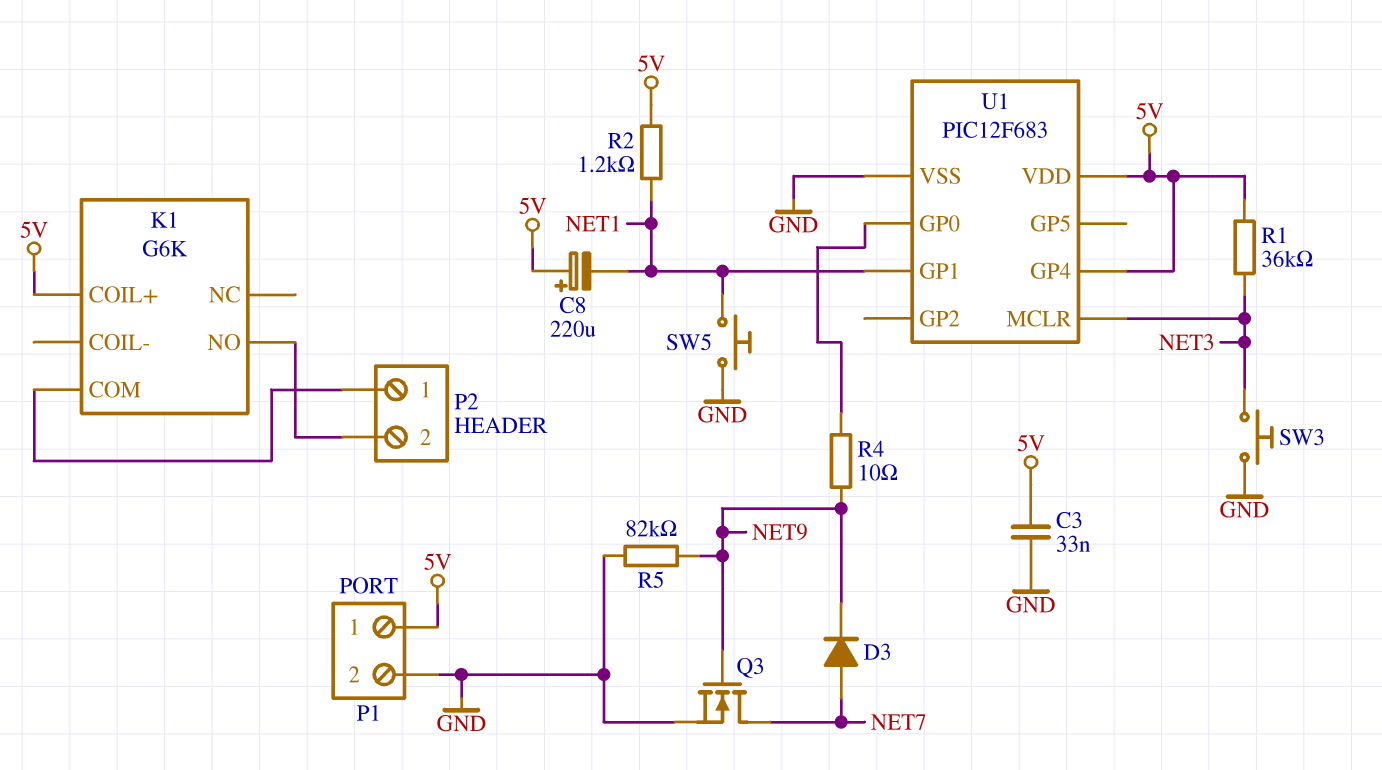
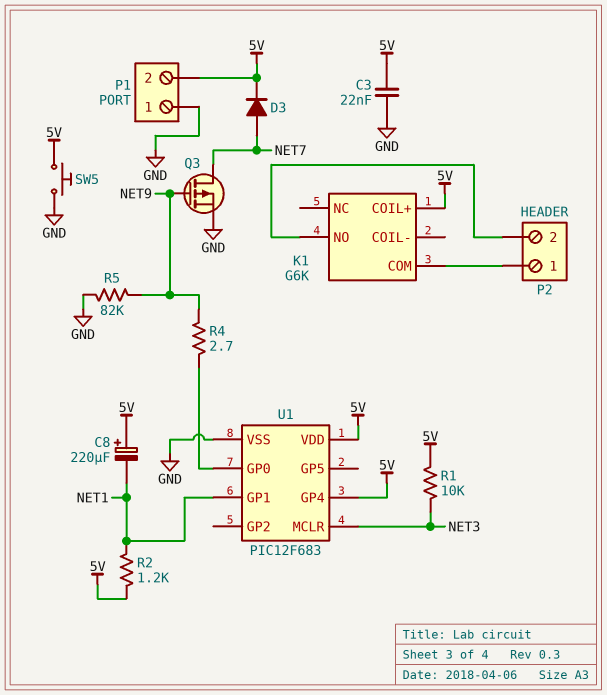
C3: 33nF (5V, GND) -> 22nF (5V, GND)
D3: diode (A NET7, K NET9) -> diode (A NET7, K 5V)
P1 pin 1: 5V -> GND
P1 pin 2: GND -> 5V
Q3: NMOS (G NET9, D NET7, S GND) -> PMOS (G NET9, D NET7, S GND)
R1: 36k (5V, NET3) -> 10k (5V, NET3)
R4: 10 (NET9, U1/GP0) -> 2.7 (NET9, U1/GP0)
SW3: button (GND, NET3) -> none
SW5: button (GND, NET1) -> button (5V, GND)

